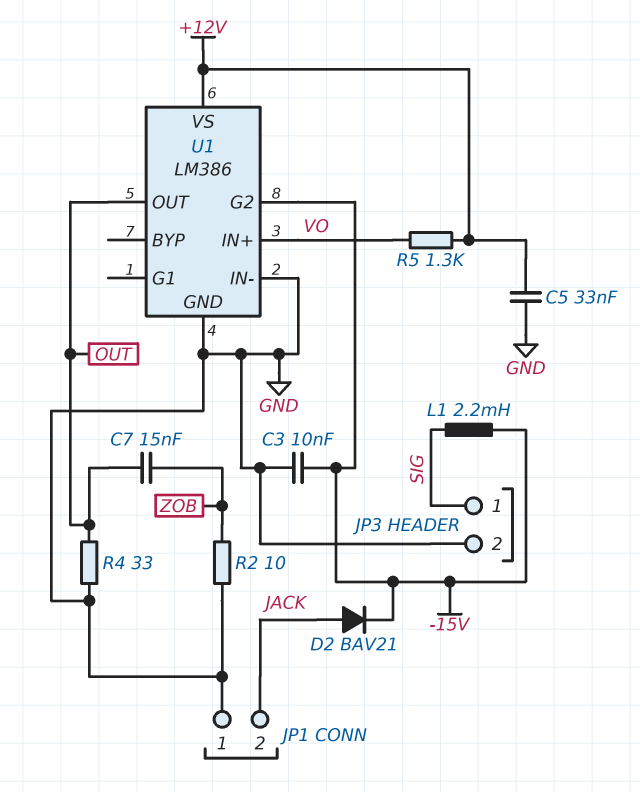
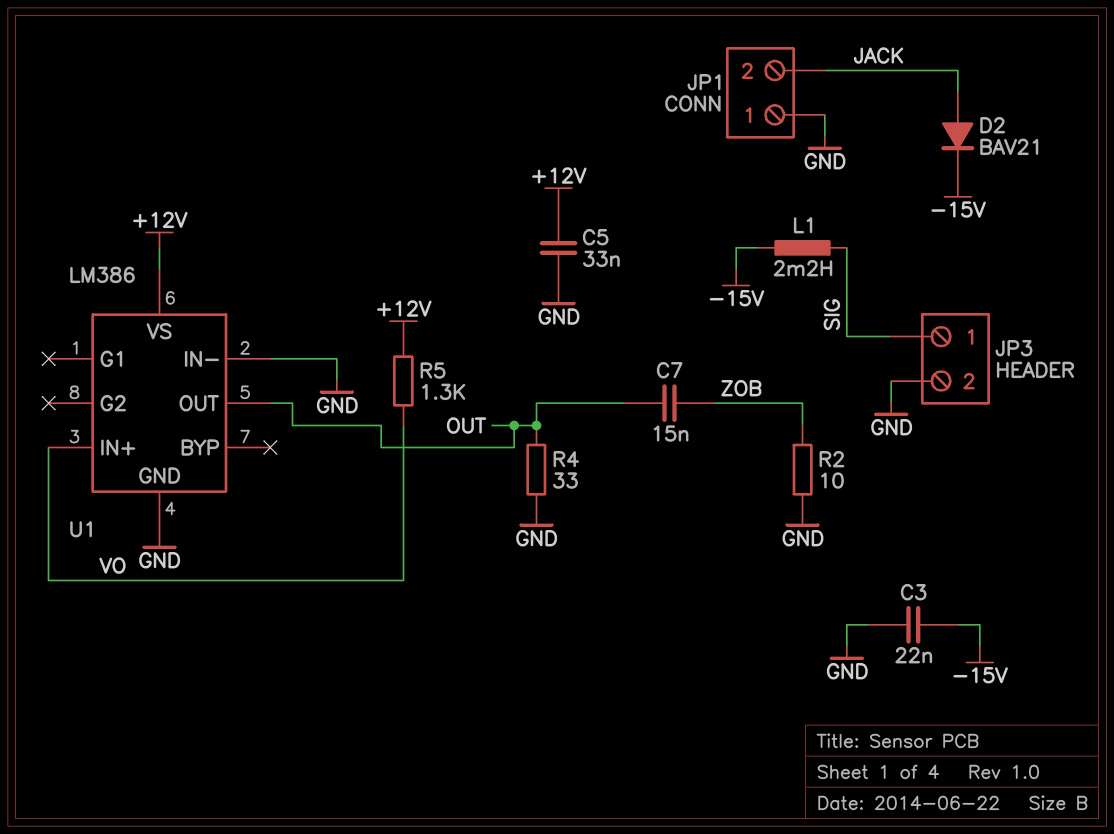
C3: 10nF (-15V, GND) -> 22nF (-15V, GND)
U1 pin G2: -15V -> none

